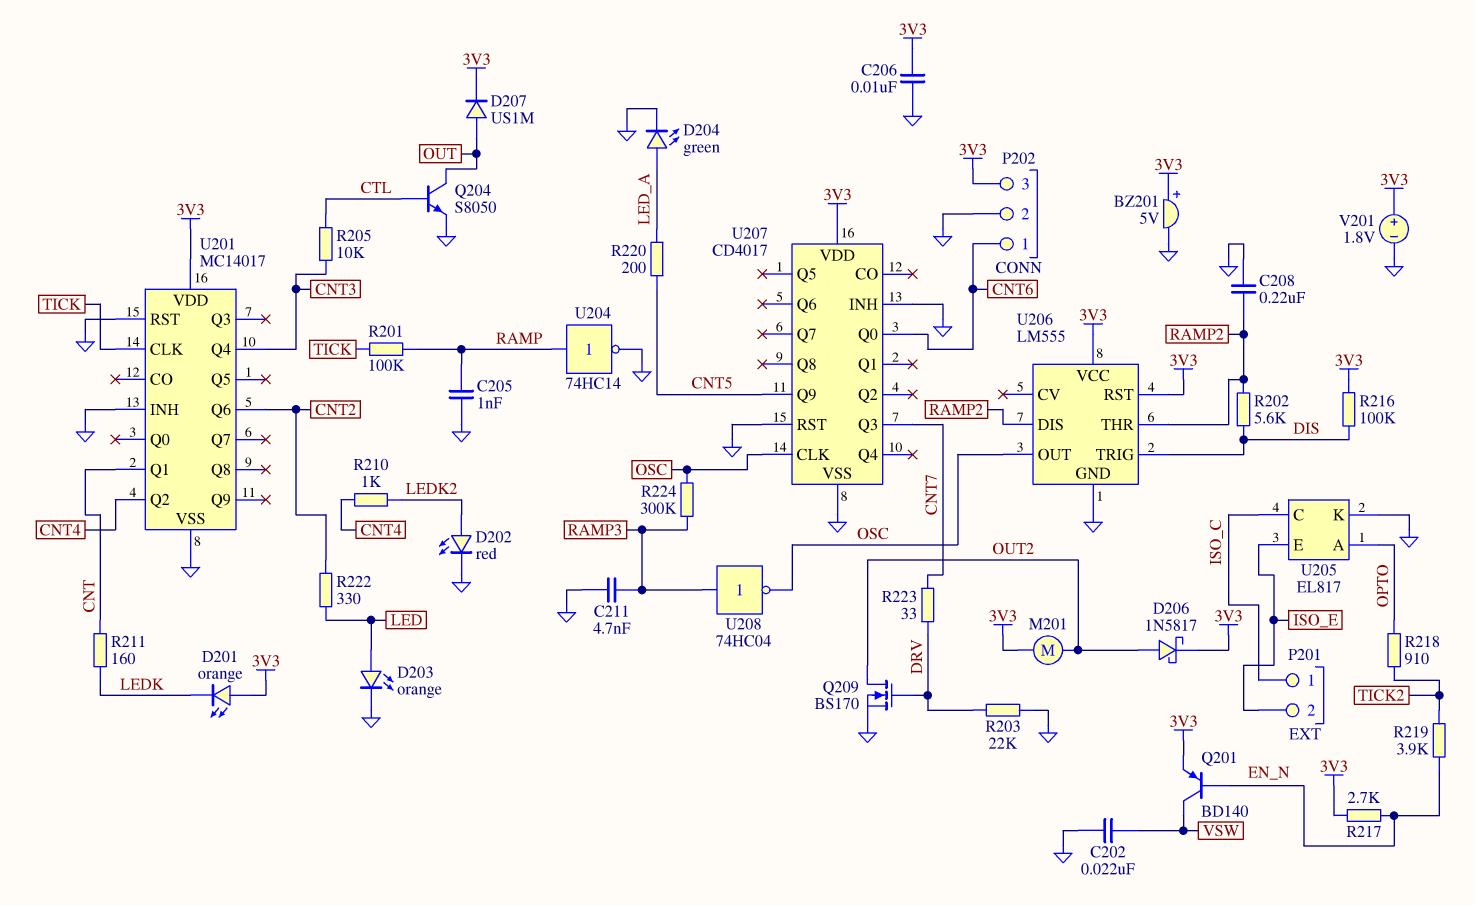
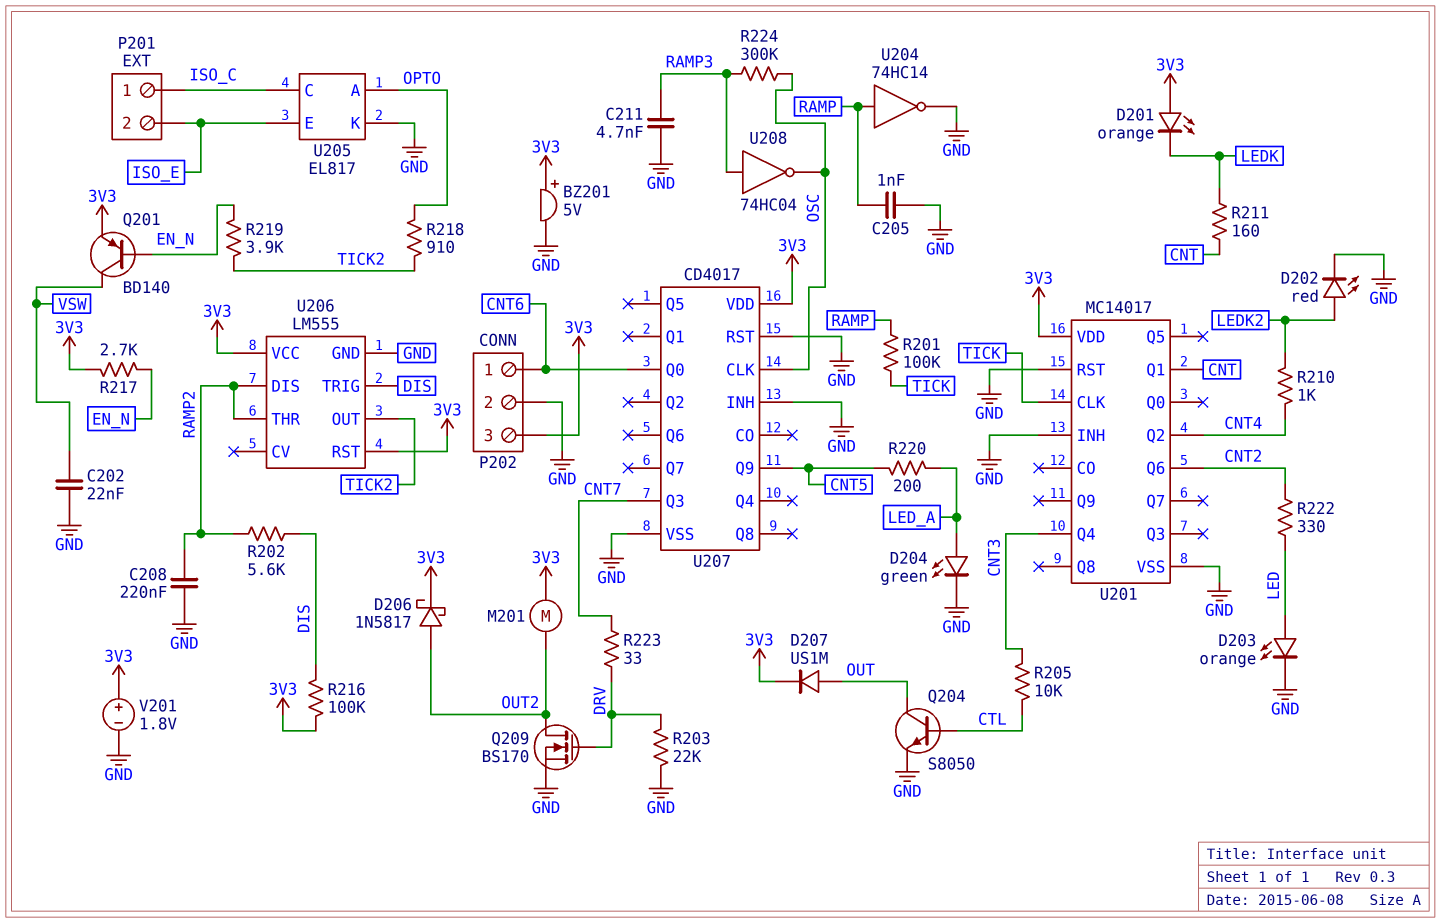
C206: 10nF (3V3, GND) -> none
U206 pin OUT: OSC -> TICK2

